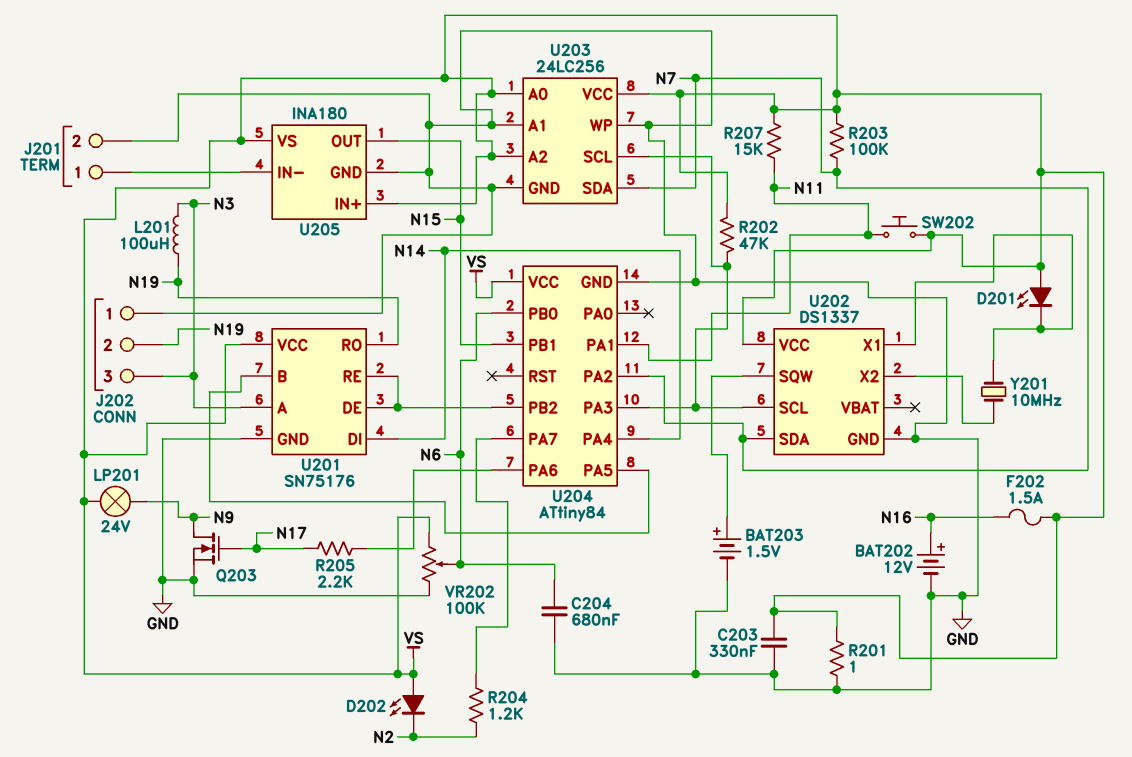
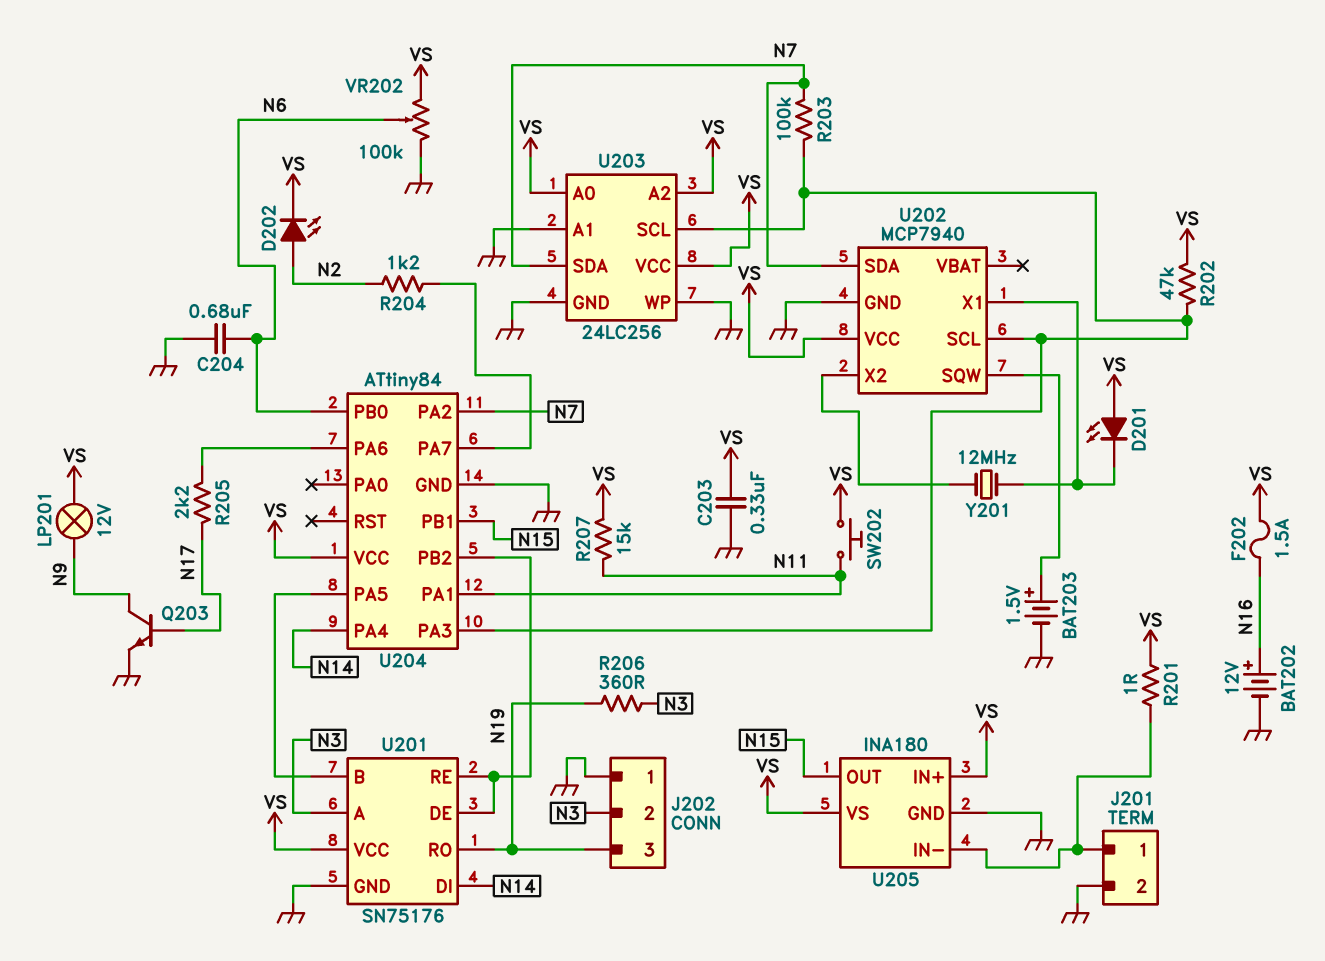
D202: LED (A VS, K N2) -> LED (A N2, K VS)
J202 pin 2: N19 -> N3
J202 pin 3: N3 -> N19
L201: 100uH (N3, N19) -> none
LP201: lamp 24V (N9, VS) -> lamp 12V (N9, VS)
Q203: NMOS (G N17, D N9, S GND) -> NPN (B N17, C N9, E GND)
R201: 1 (GND, VS) -> 1 (J201/1, VS)
R203: 100k (N7, VS) -> 100k (N7, U202/SCL)
R206: none -> 360 (N3, N19)
U202: DS1337 -> MCP7940
Y201: 10MHz (U202/X1, U202/X2) -> 12MHz (U202/X1, U202/X2)

